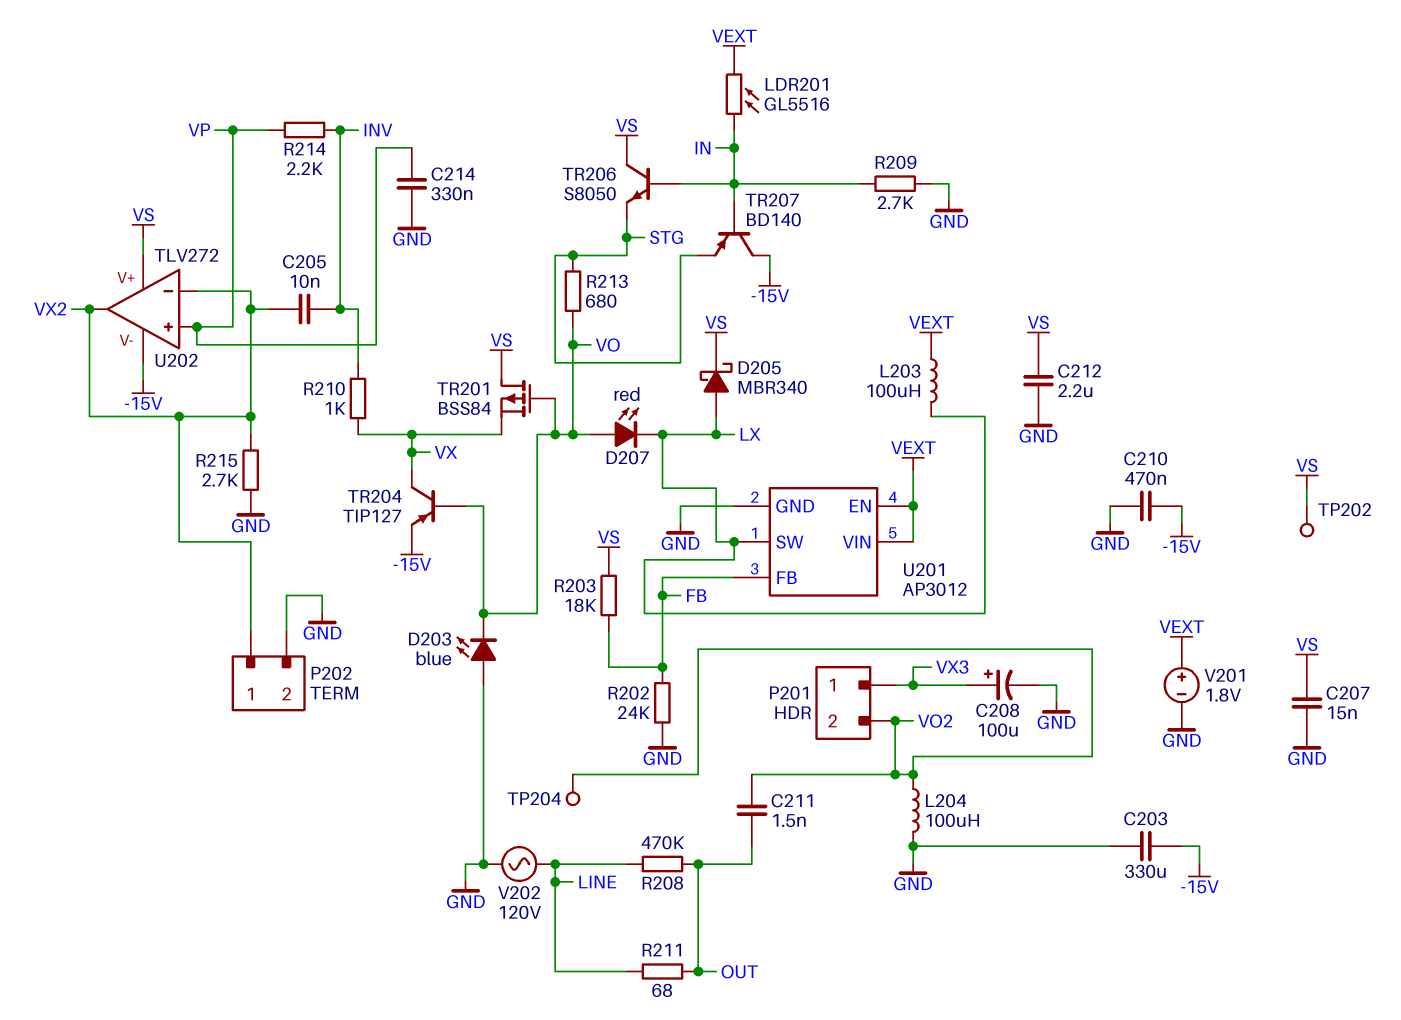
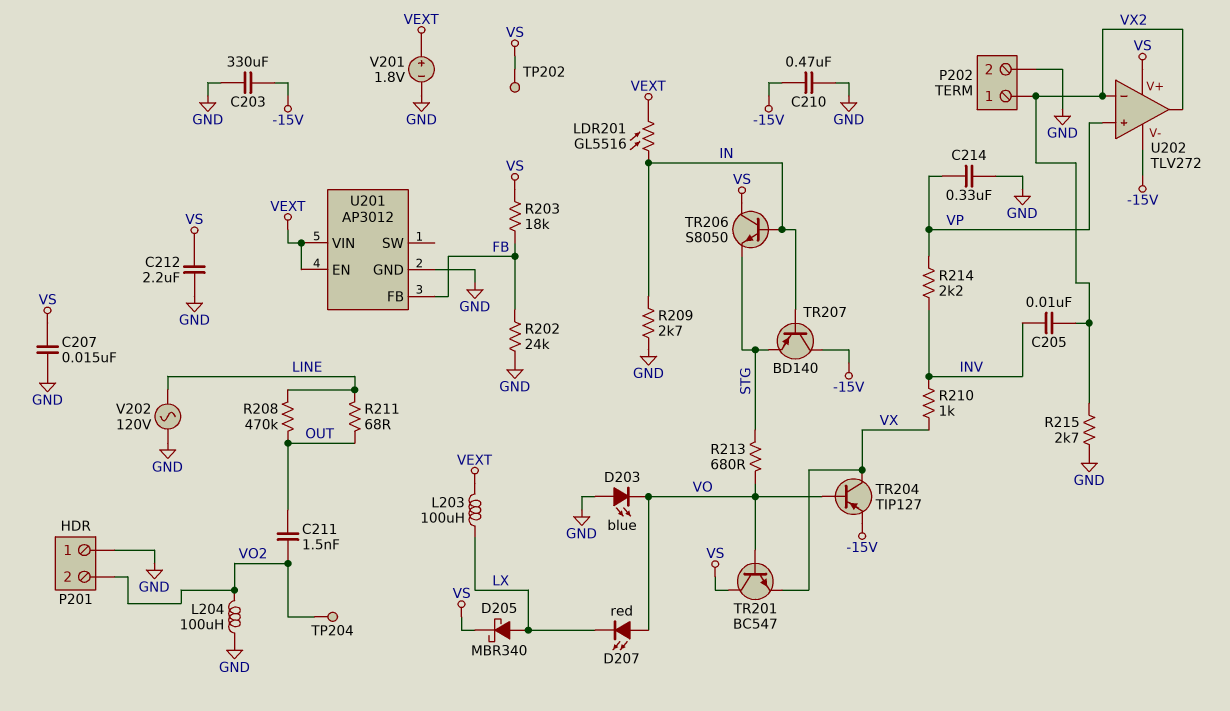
C208: 100uF (plus VX3, minus GND) -> none
P201 pin 1: VX3 -> GND
TR201: PMOS BSS84 (G VO, D VS, S VX) -> NPN BC547 (B VO, C VS, E VX)
U201 pin SW: LX -> none

